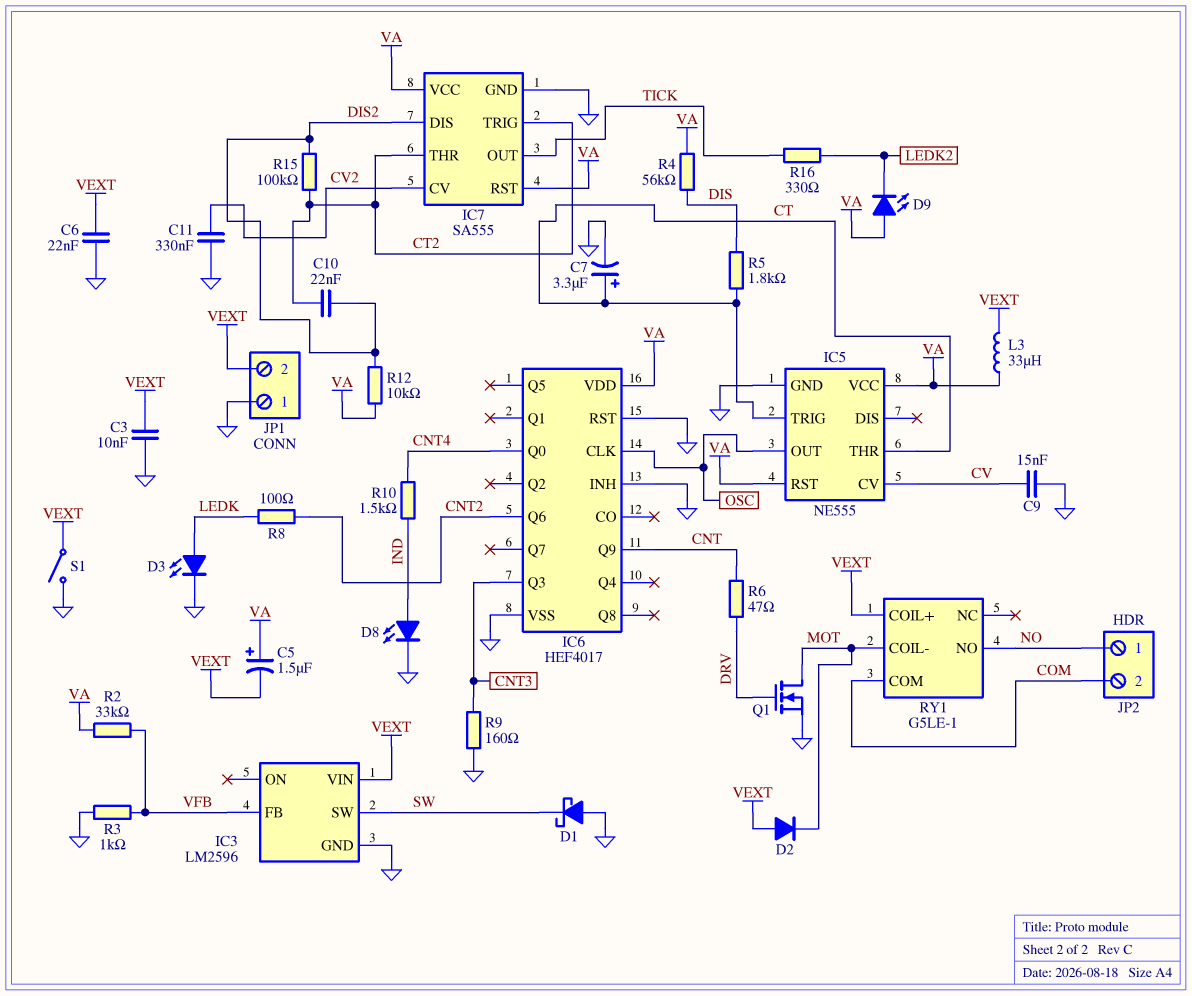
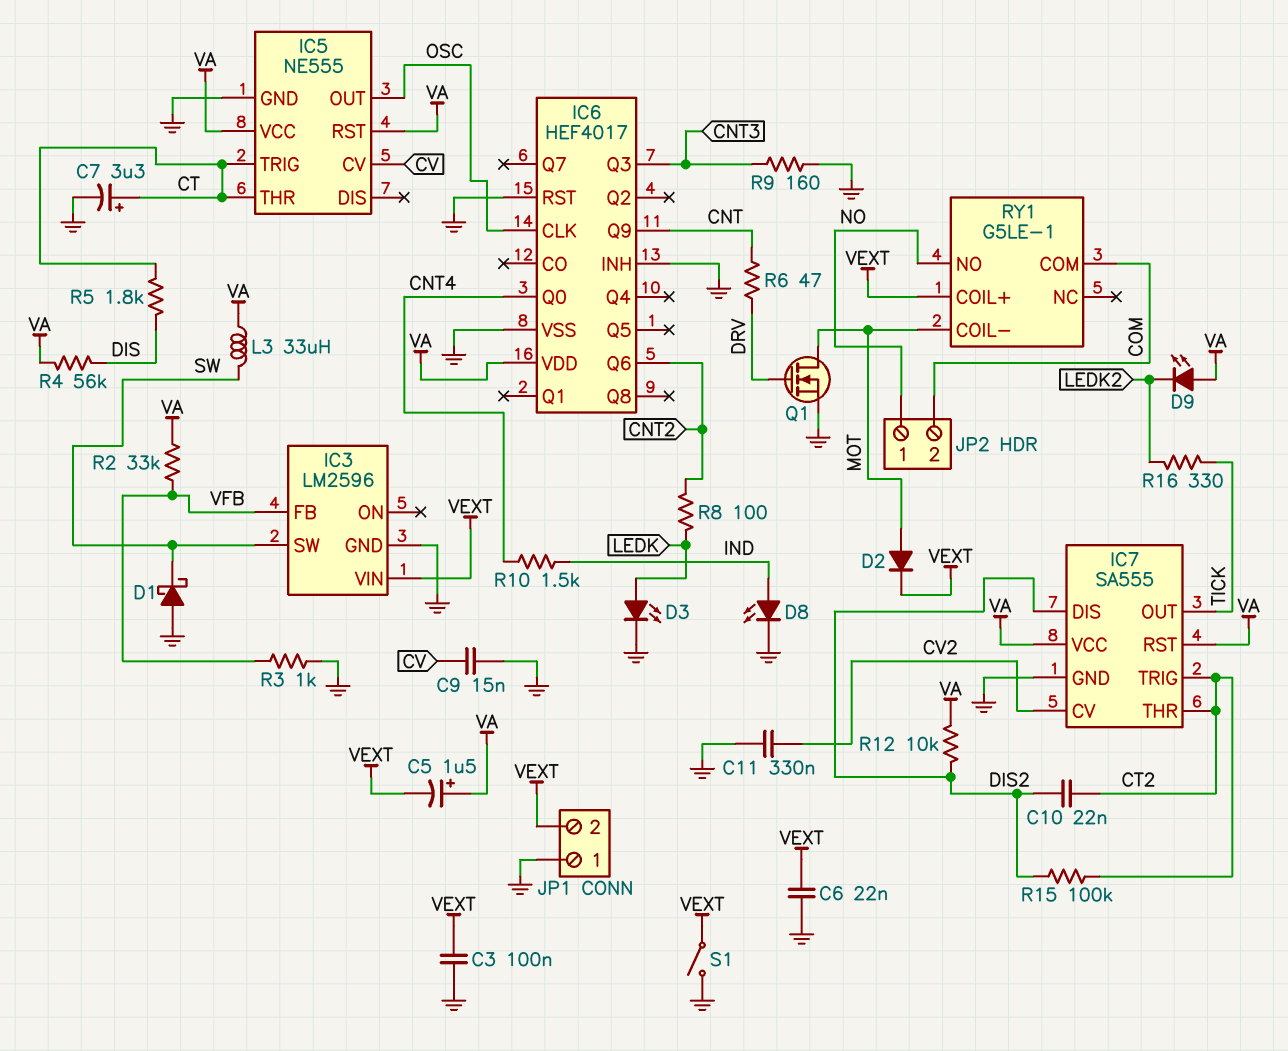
C3: 10nF (GND, VEXT) -> 100nF (GND, VEXT)
D2: diode (A VEXT, K MOT) -> diode (A MOT, K VEXT)
L3: 33uH (VA, VEXT) -> 33uH (SW, VA)

